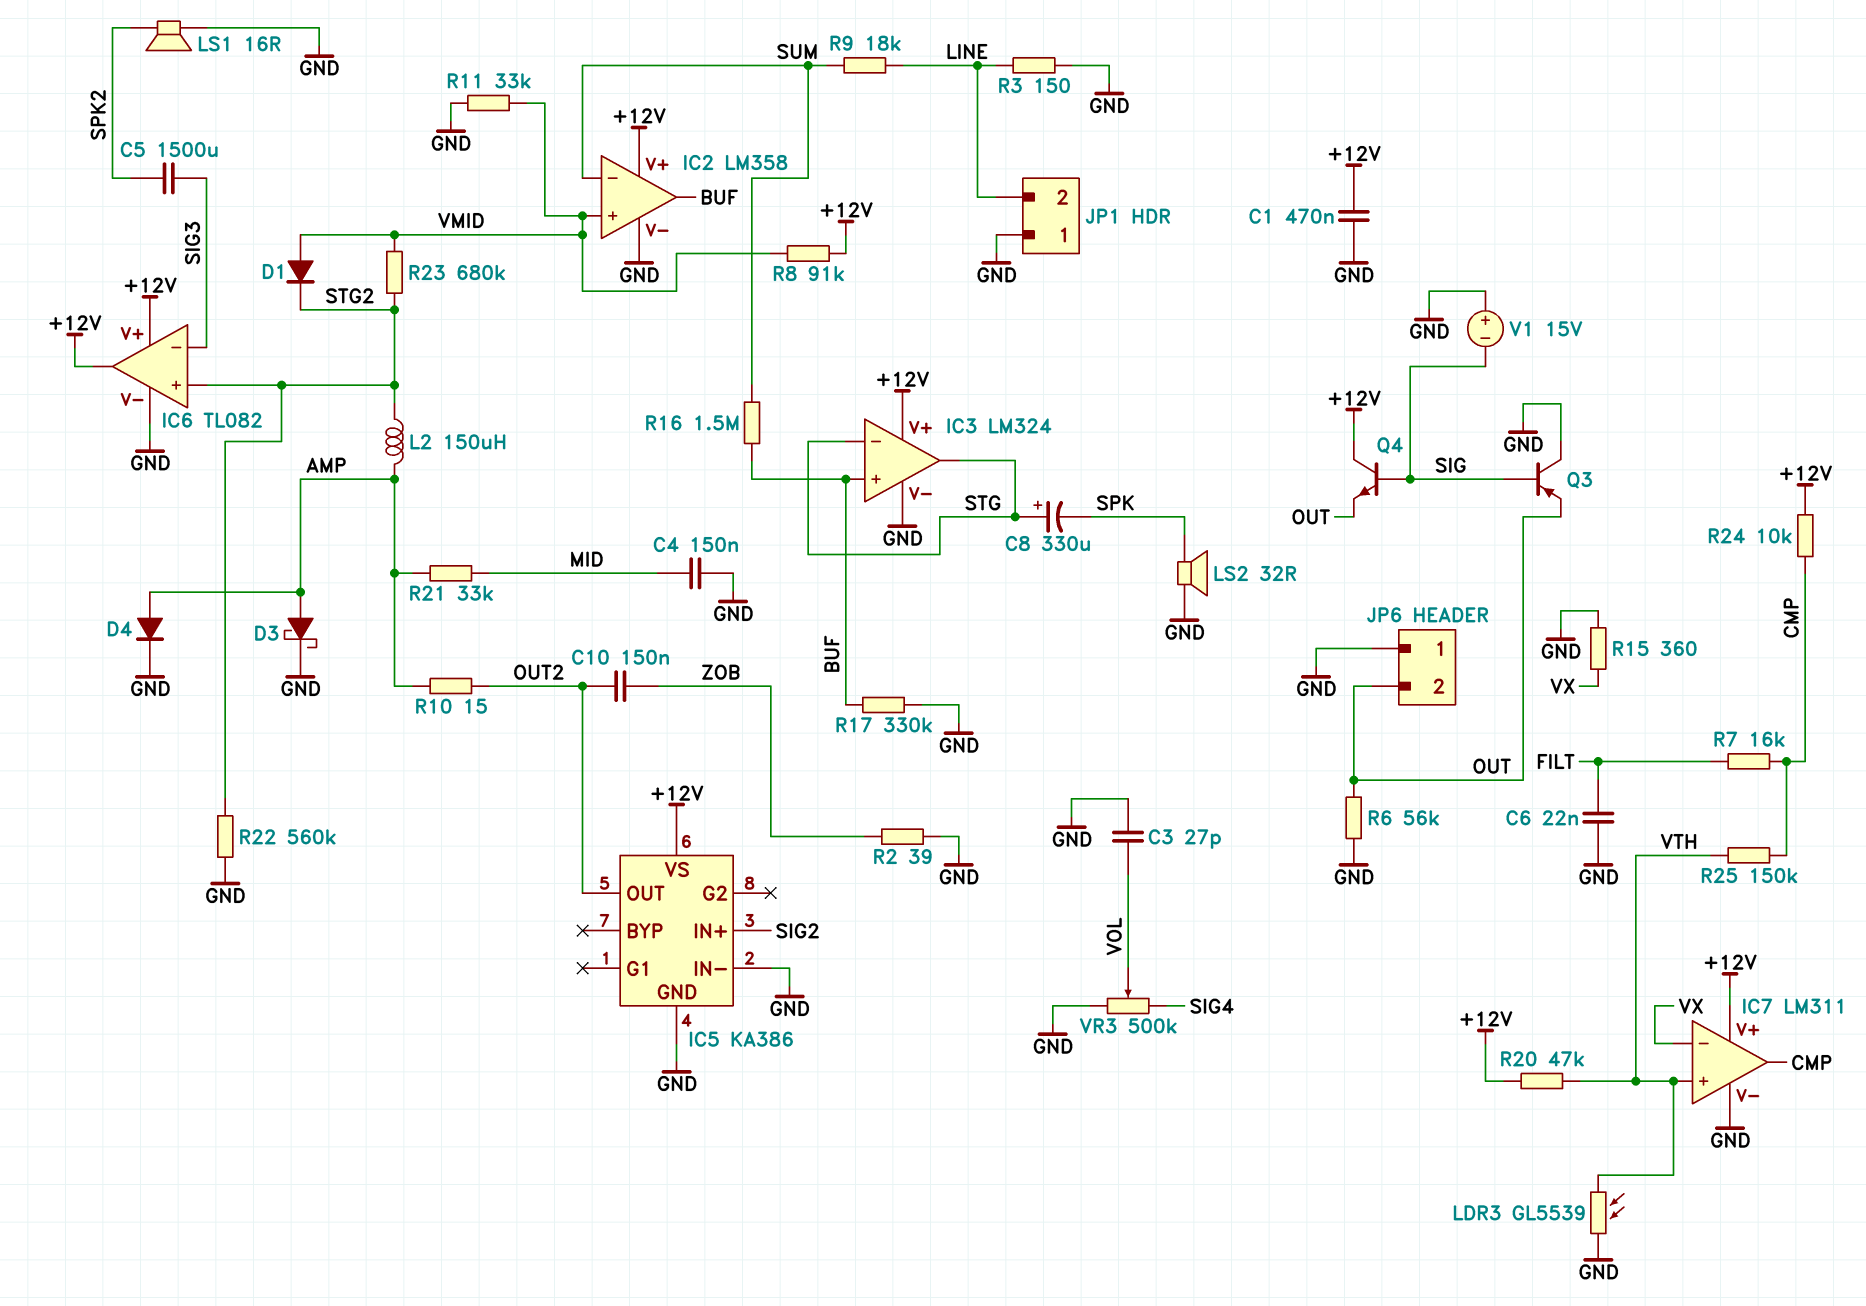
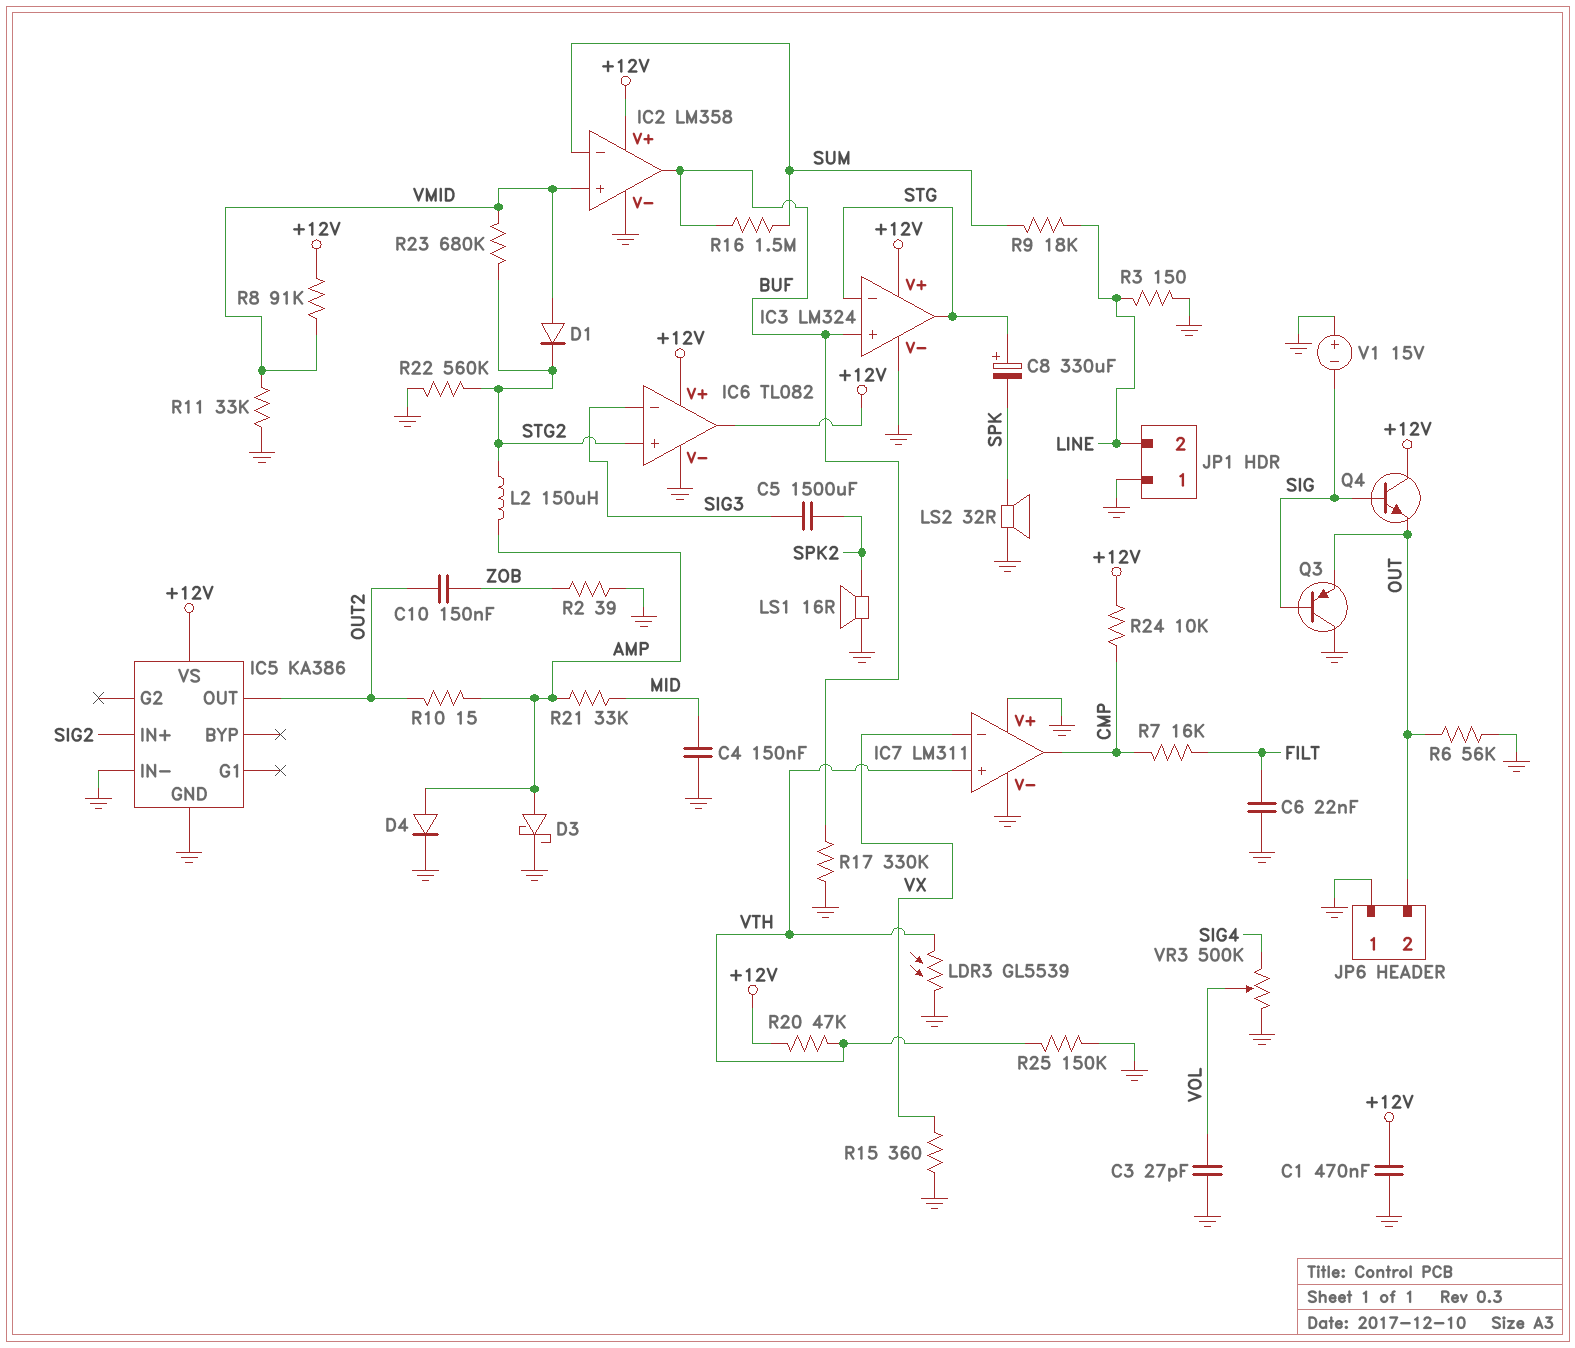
IC7 pin V+: +12V -> GND
R25: 150k (CMP, VTH) -> 150k (GND, VTH)

